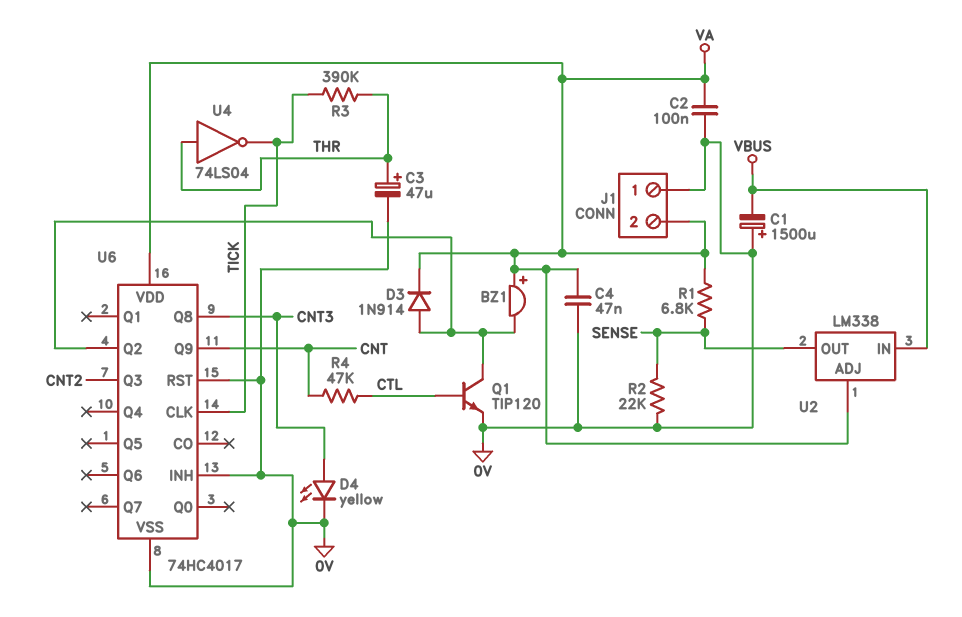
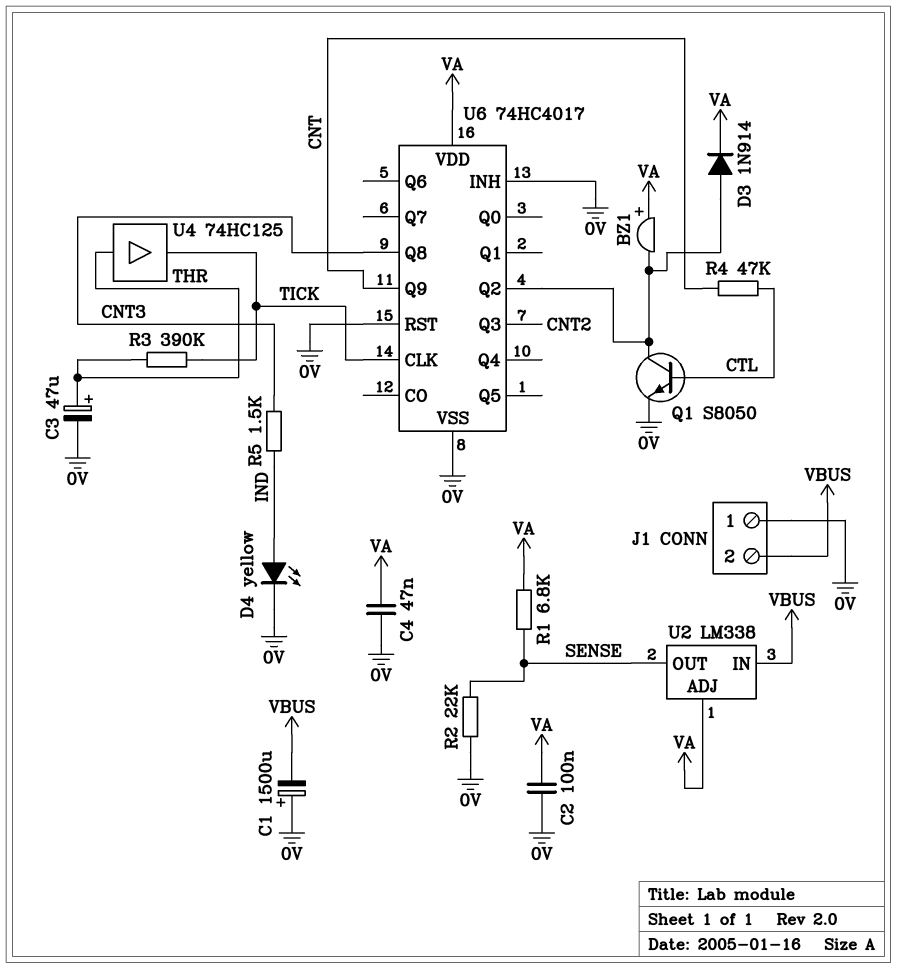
D4: LED yellow (A CNT3, K 0V) -> LED yellow (A IND, K 0V)
J1 pin 2: VA -> VBUS
Q1: NPN TIP120 (B CTL, C U6/Q2, E 0V) -> NPN S8050 (B CTL, C U6/Q2, E 0V)
R5: none -> 1.5k (CNT3, IND)
U4: NOT 74LS04 (in THR, out TICK) -> buffer 74HC125 (in THR, out TICK)

